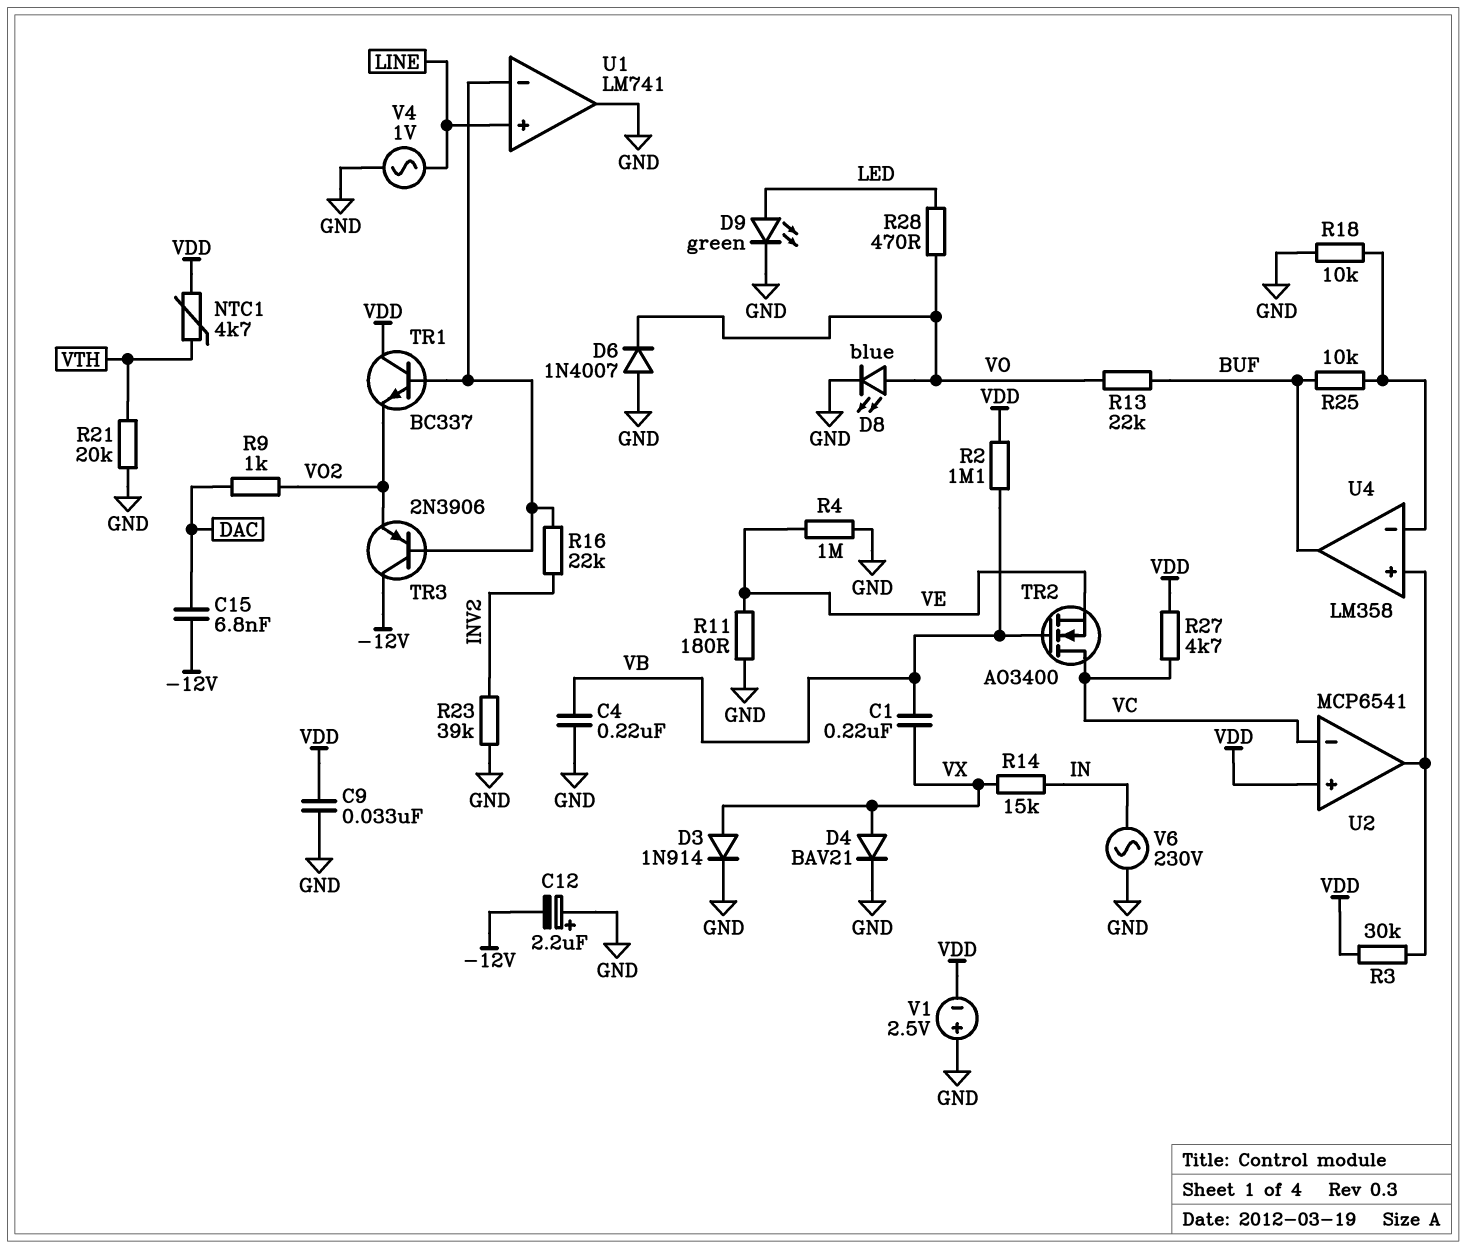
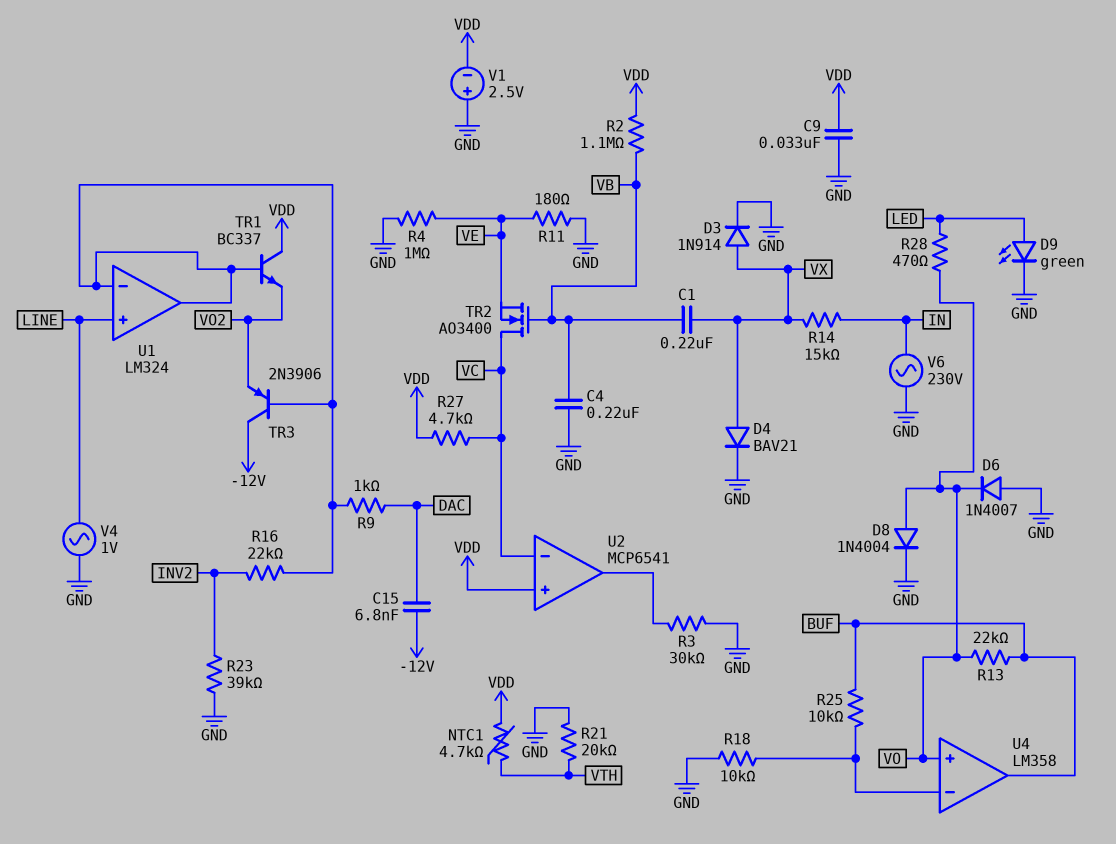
C12: 2.2uF (plus GND, minus -12V) -> none
D8: LED blue (A VO, K GND) -> diode 1N4004 (A VO, K GND)
R3: 30k (U2/out, VDD) -> 30k (GND, U2/out)
R9: 1k (DAC, VO2) -> 1k (DAC, U1/in-)
U1: LM741 -> LM324
U1 pin out: GND -> U1/in-
U4 pin in+: U2/out -> VO

